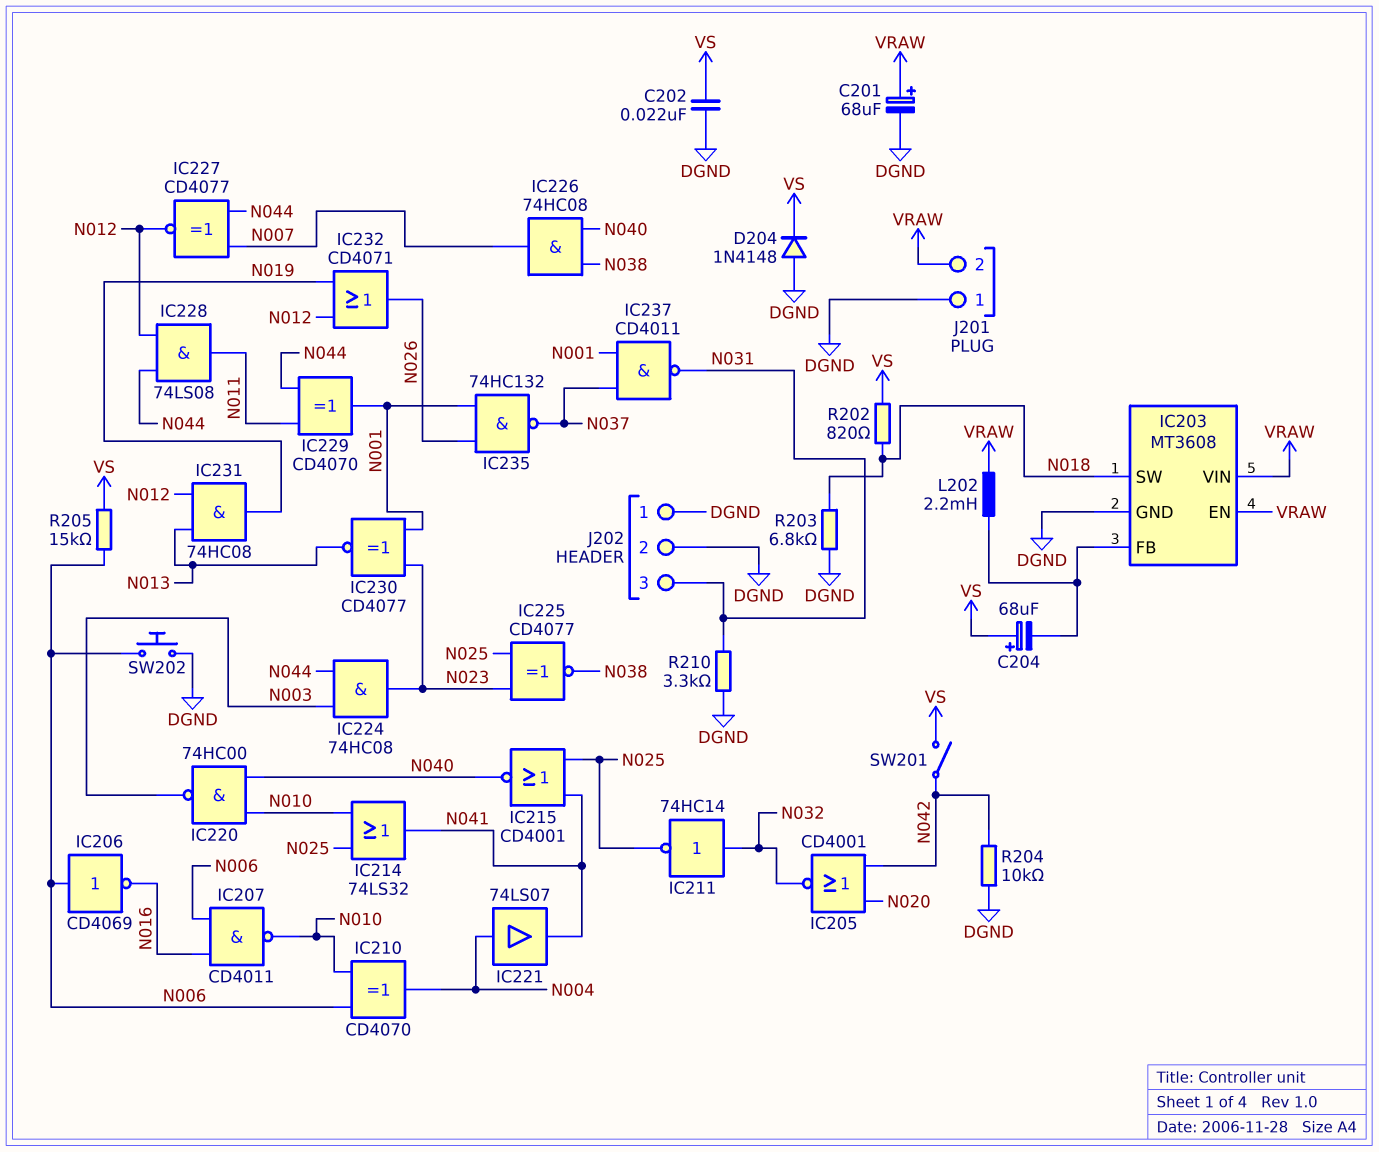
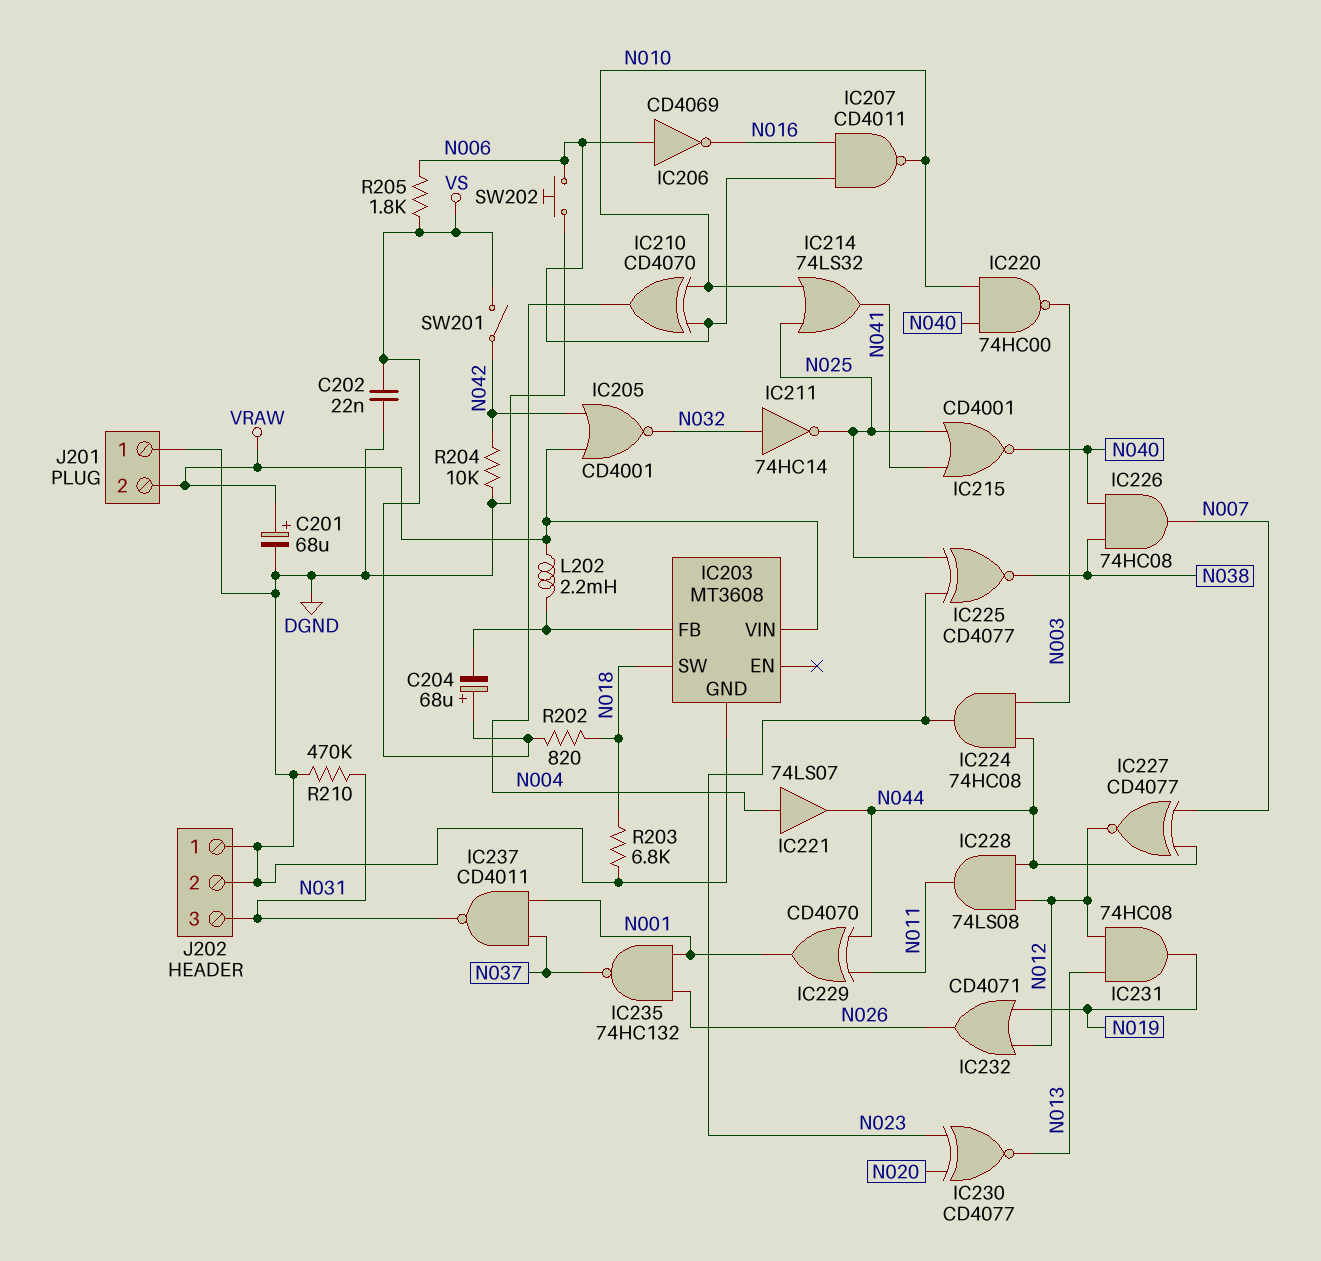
D204: diode 1N4148 (A DGND, K VS) -> none
IC203 pin EN: VRAW -> none
IC205: NOR CD4001 (in N020, in N042, out N032) -> NOR CD4001 (in N042, in VRAW, out N032)
IC221: buffer 74LS07 (in N004, out N041) -> buffer 74LS07 (in N004, out N044)
IC230: XNOR CD4077 (in N001, in N023, out N013) -> XNOR CD4077 (in N020, in N023, out N013)
R205: 15k (N006, VS) -> 1.8k (N006, VS)
R210: 3.3k (DGND, N031) -> 470k (DGND, N031)

